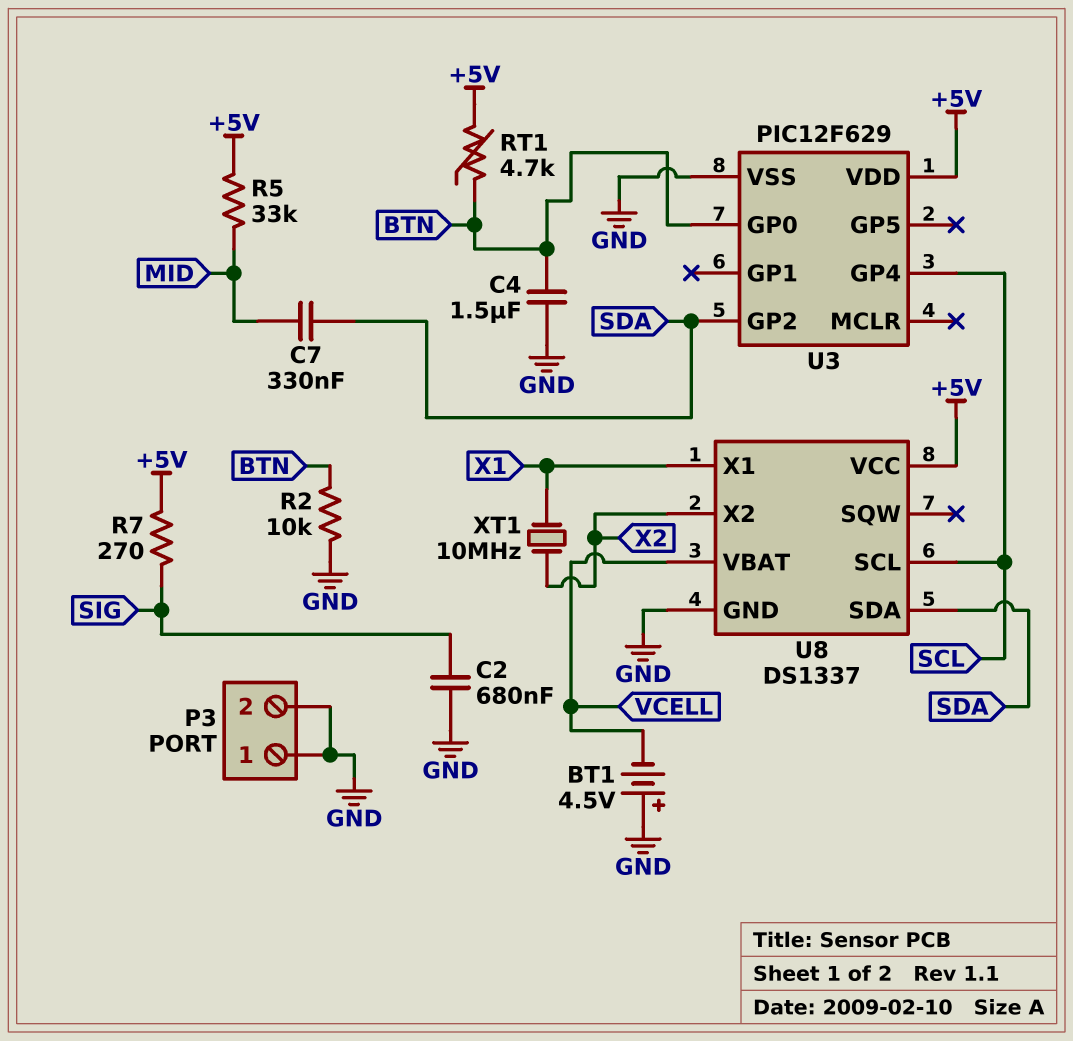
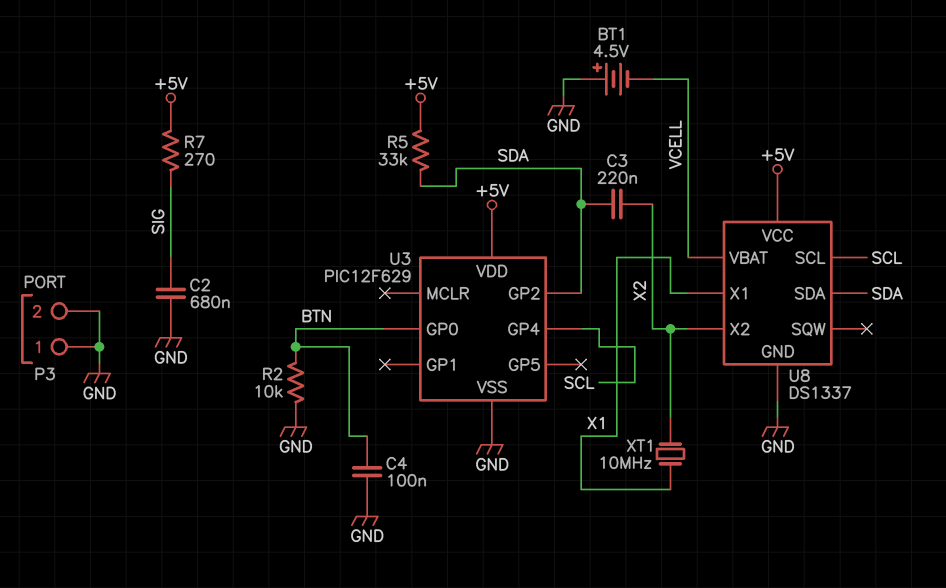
C3: none -> 220nF (SDA, X2)
C4: 1.5uF (BTN, GND) -> 100nF (BTN, GND)
C7: 330nF (MID, SDA) -> none
R5: 33k (+5V, MID) -> 33k (+5V, SDA)
RT1: 4.7k (+5V, BTN) -> none

